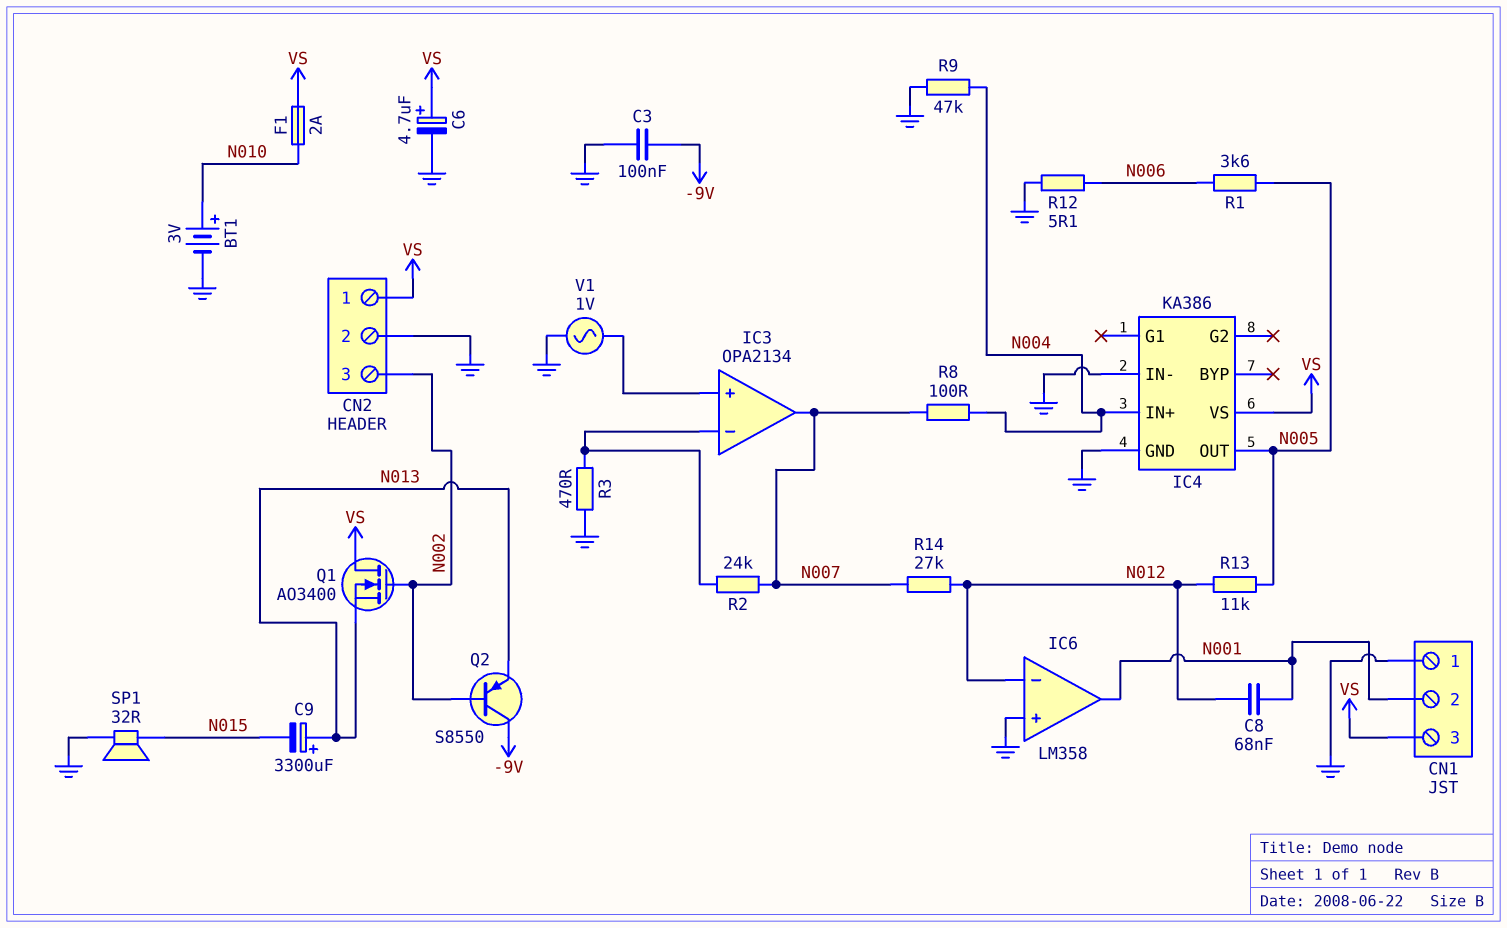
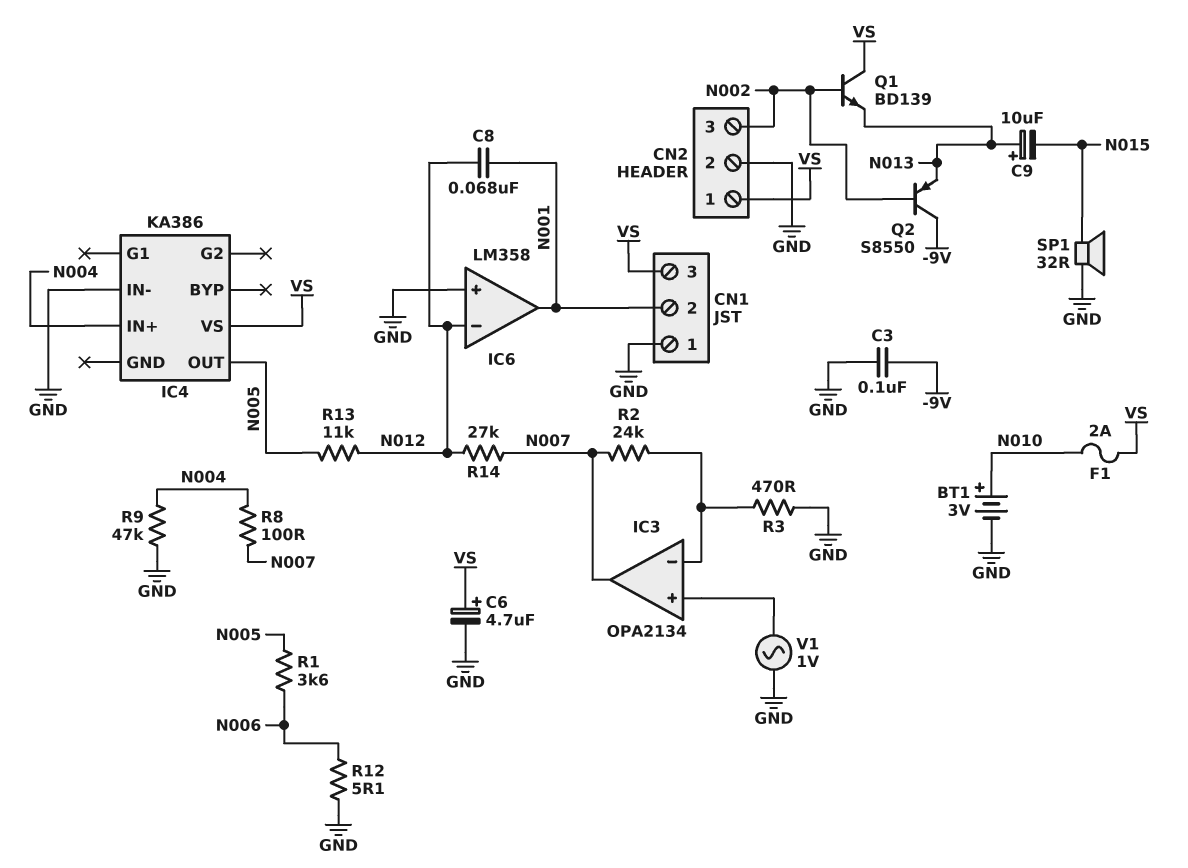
C9: 3300uF (plus N013, minus N015) -> 10uF (plus N013, minus N015)
IC4 pin GND: GND -> none
Q1: NMOS AO3400 (G N002, D VS, S N013) -> NPN BD139 (B N002, C VS, E N013)

